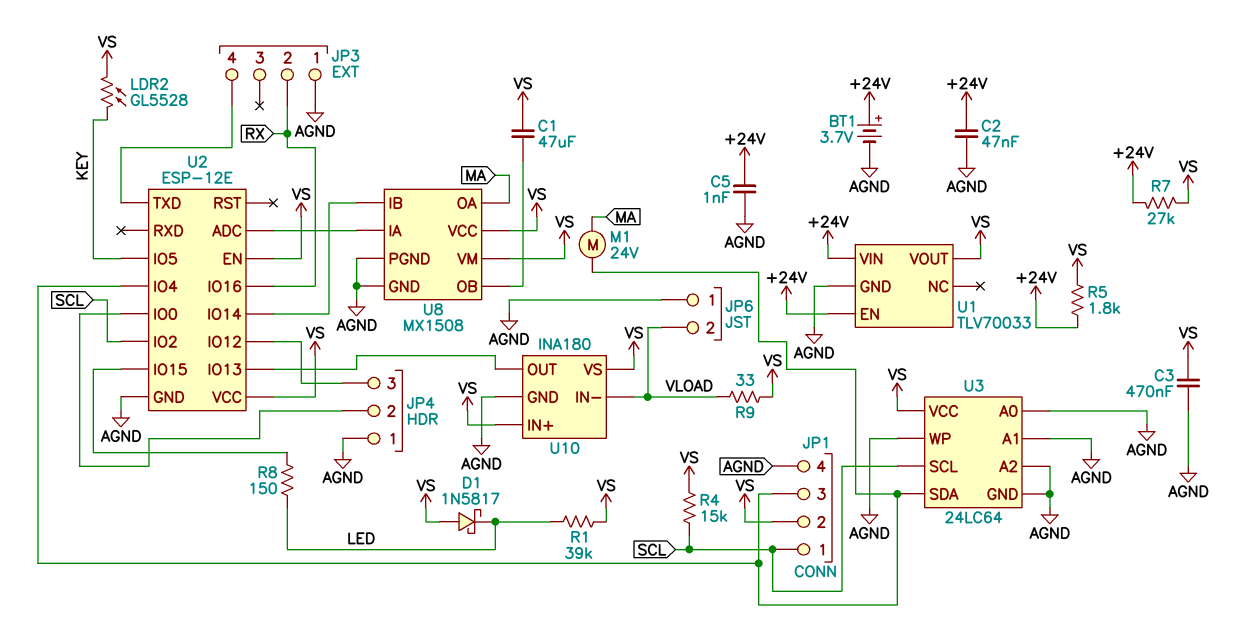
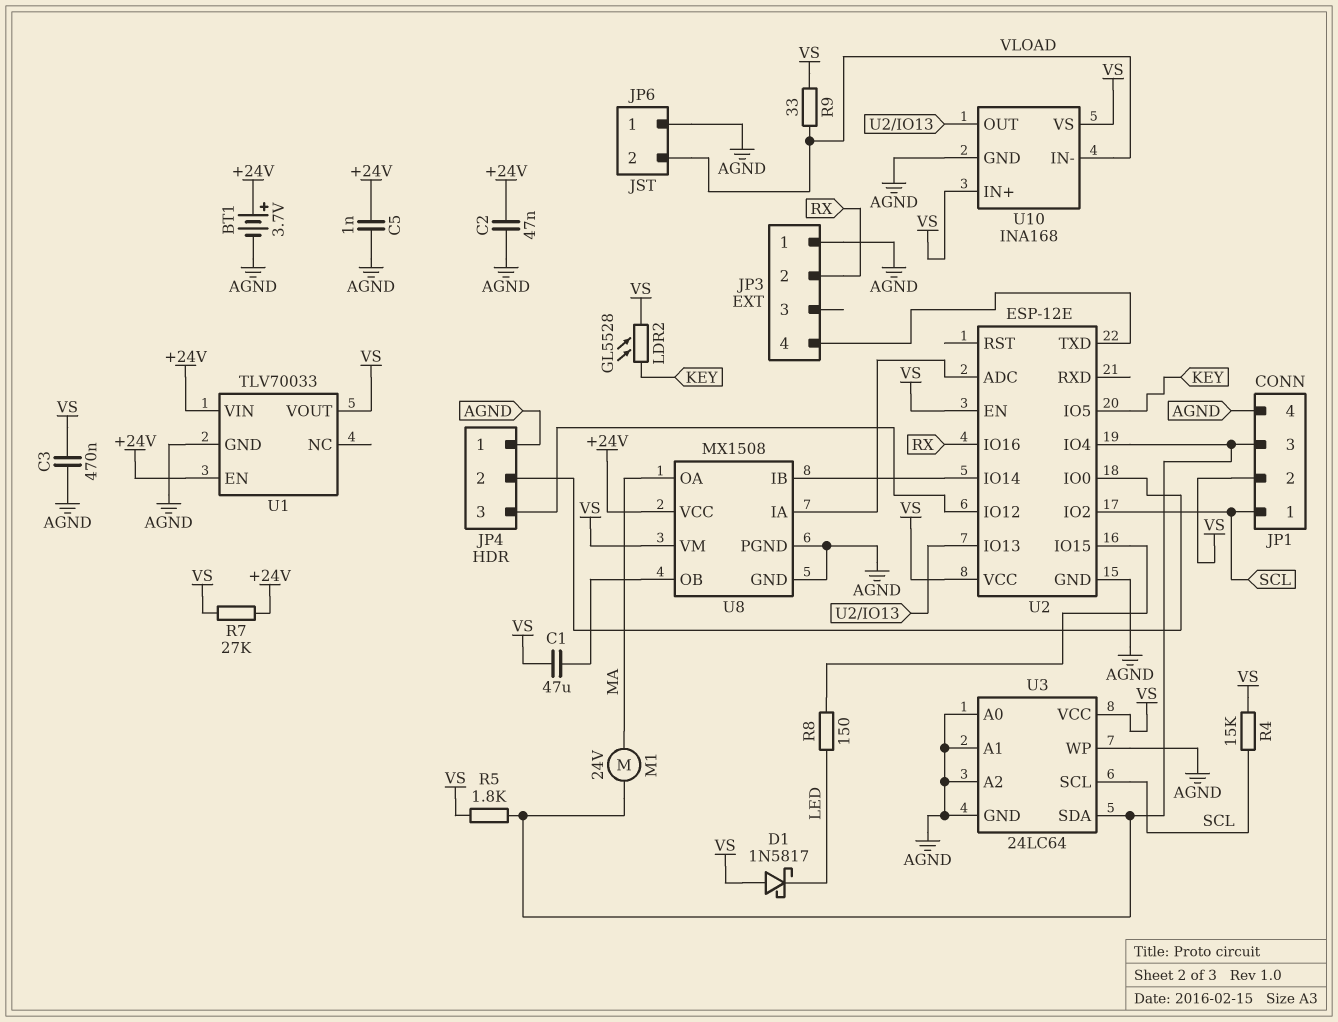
R1: 39k (LED, VS) -> none
R5: 1.8k (+24V, VS) -> 1.8k (JP1/3, VS)
U8 pin VCC: VS -> +24V
U10: INA180 -> INA168

